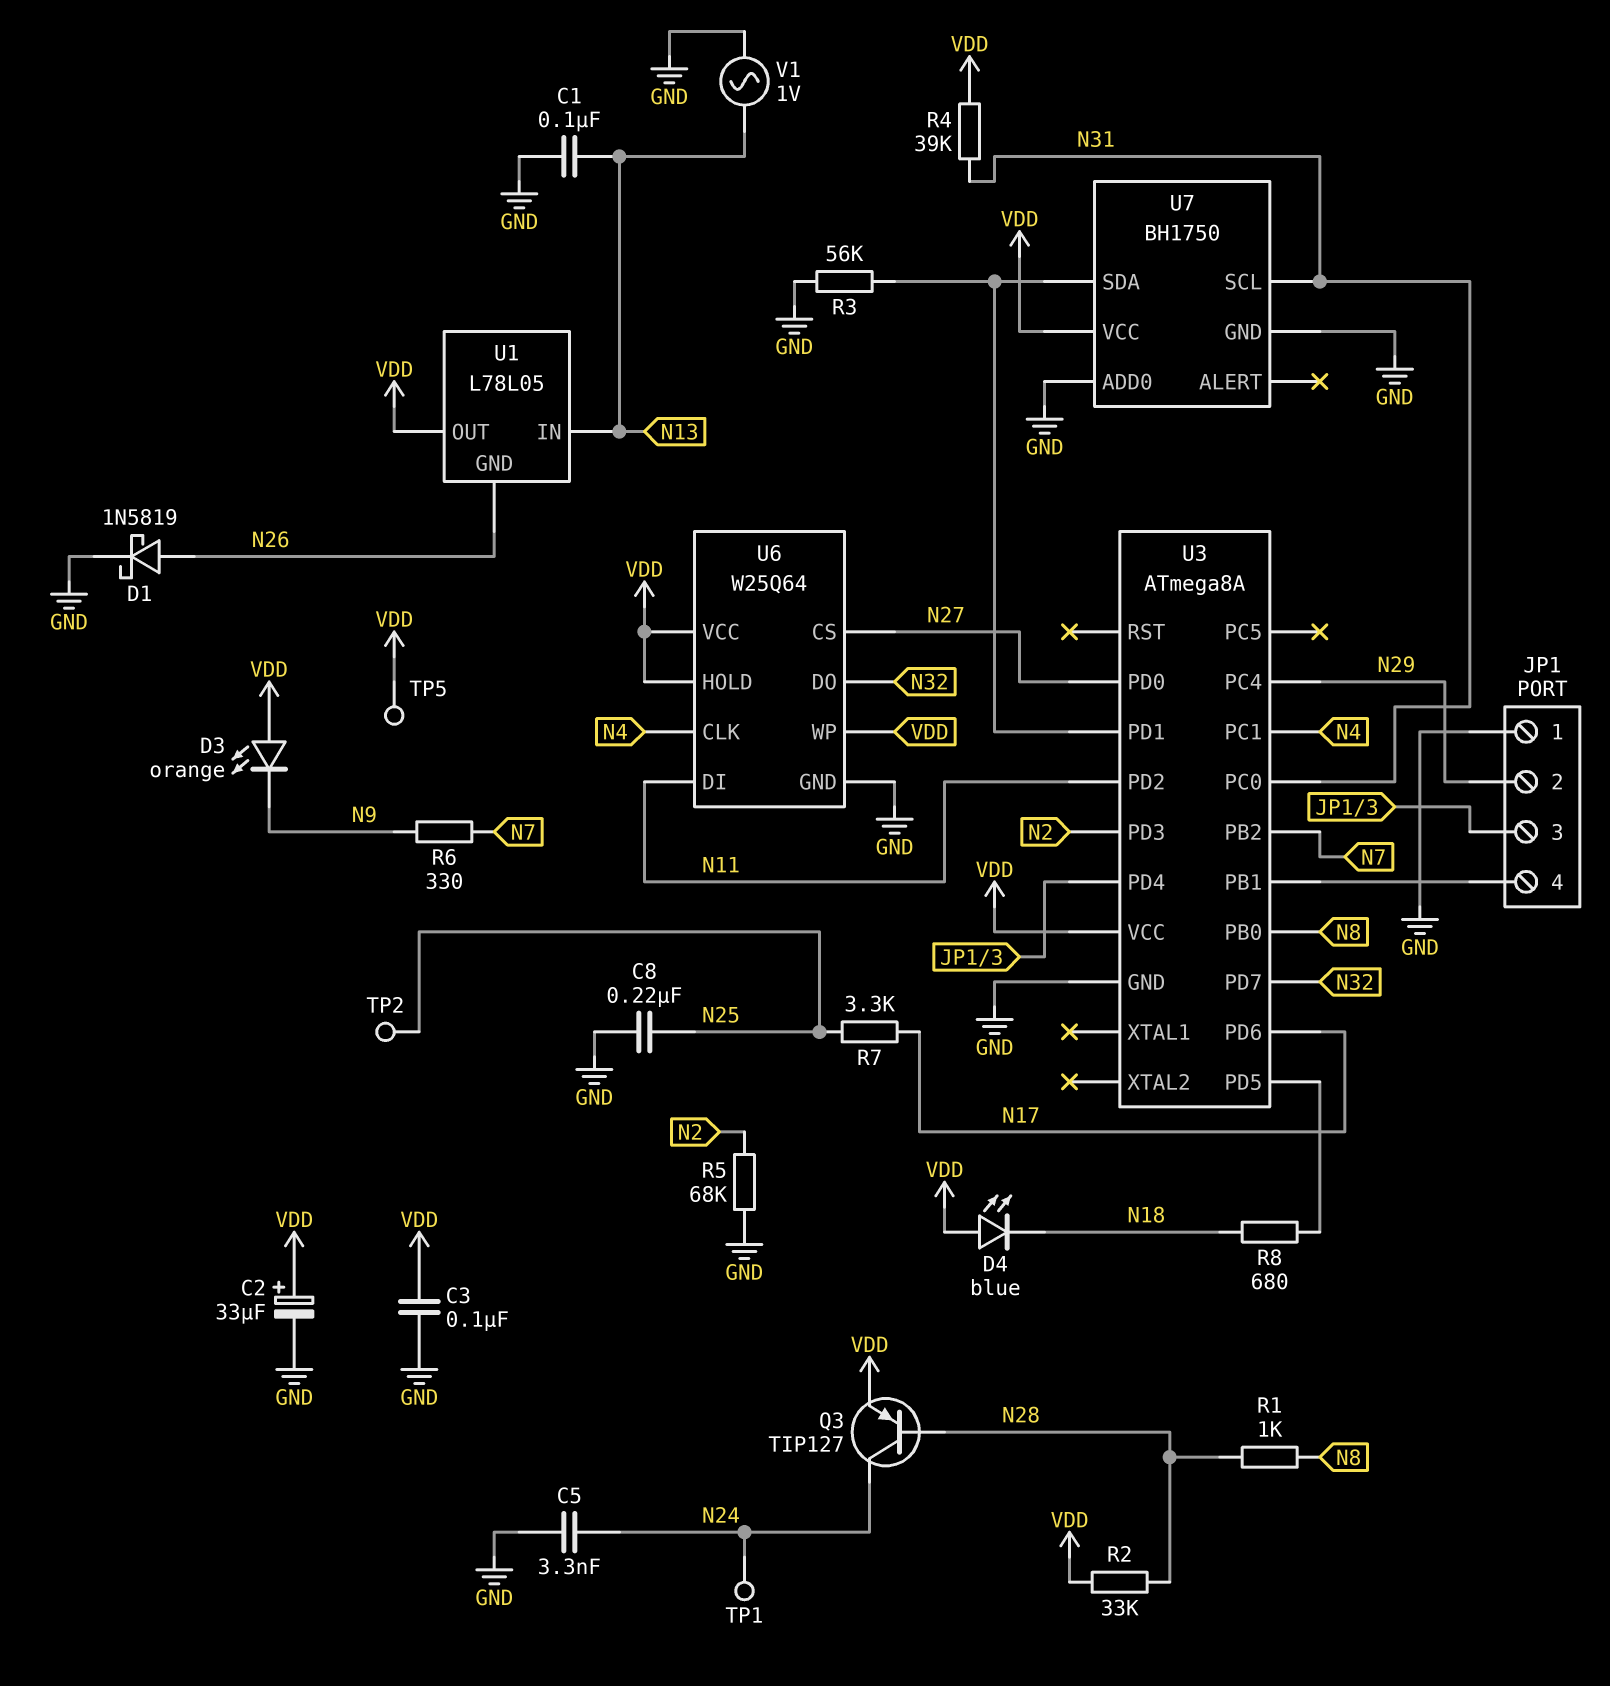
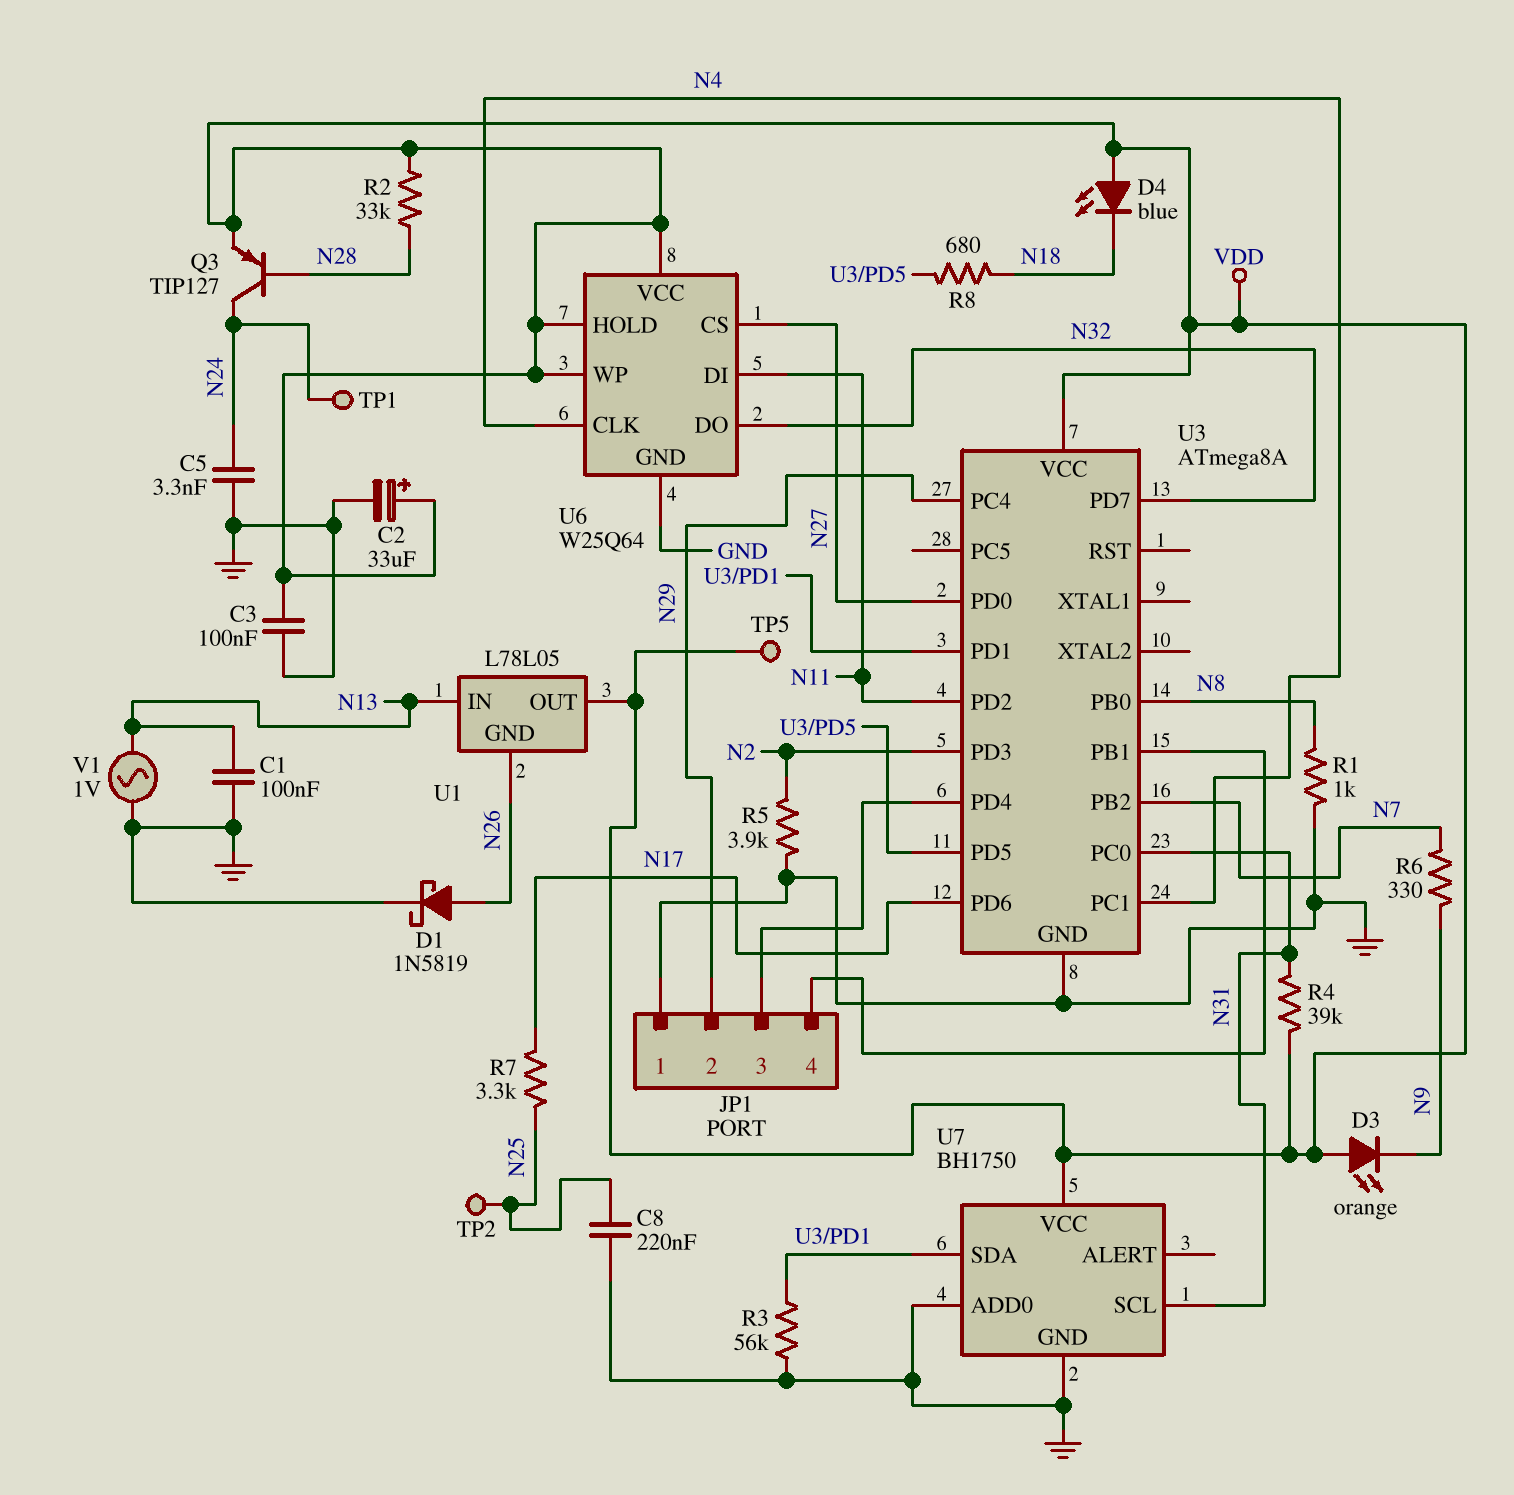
R1: 1k (N8, N28) -> 1k (GND, N8)
R5: 68k (GND, N2) -> 3.9k (GND, N2)

